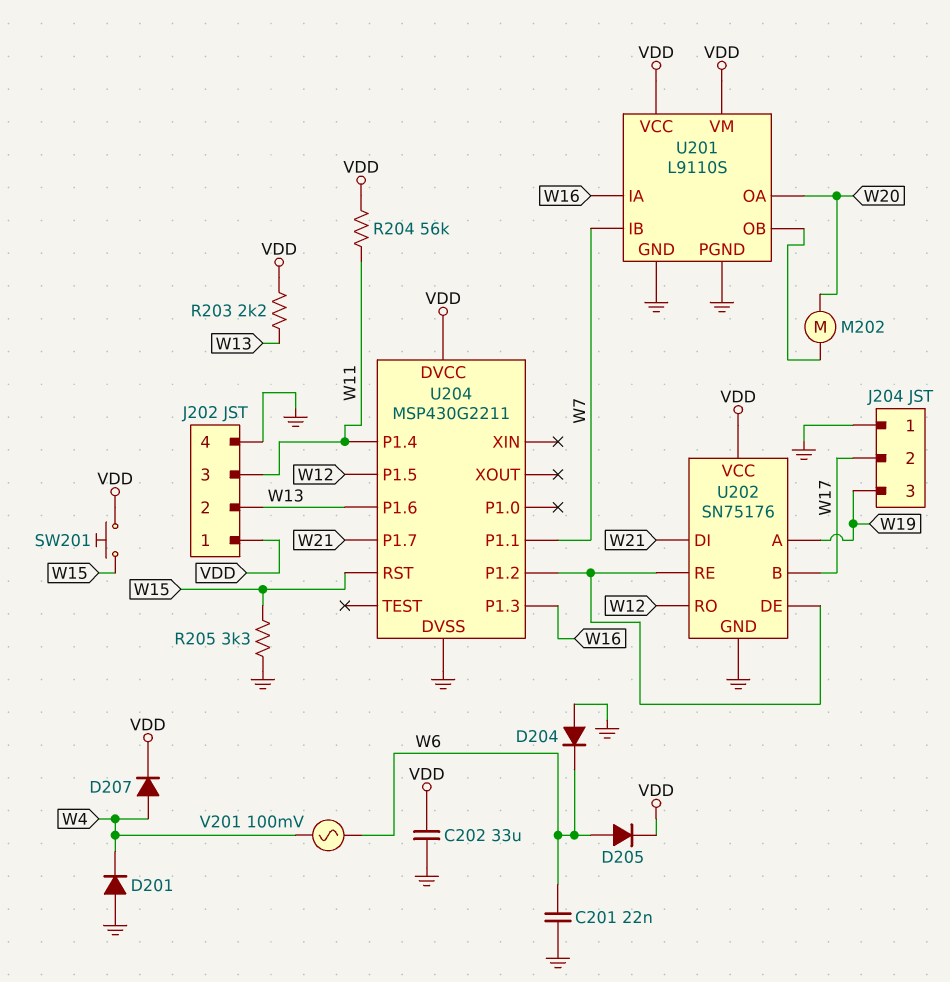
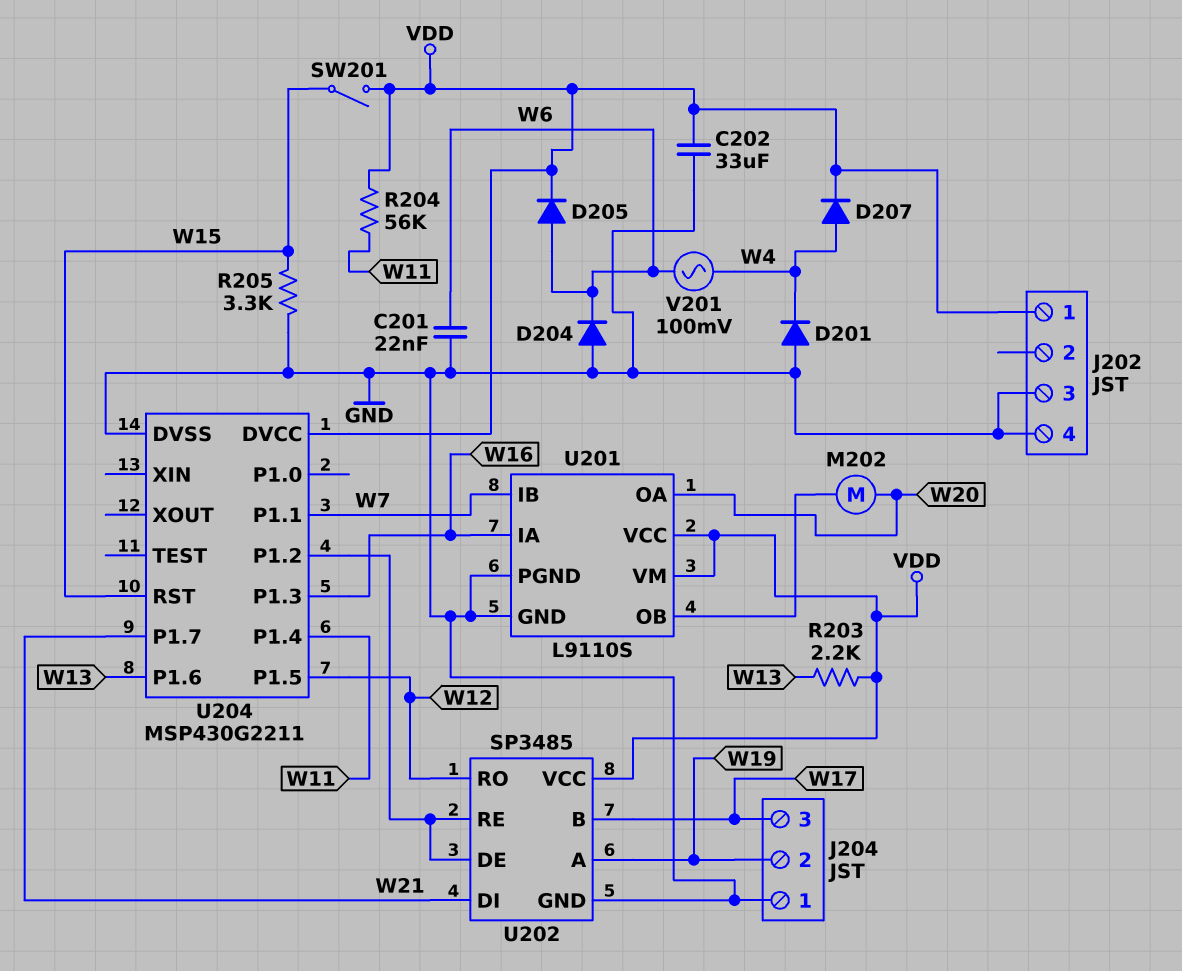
J202 pin 2: W13 -> none
J202 pin 3: W11 -> GND
J204 pin 2: W17 -> W19
J204 pin 3: W19 -> W17
SW201: button (VDD, W15) -> switch (VDD, W15)
U202: SN75176 -> SP3485

